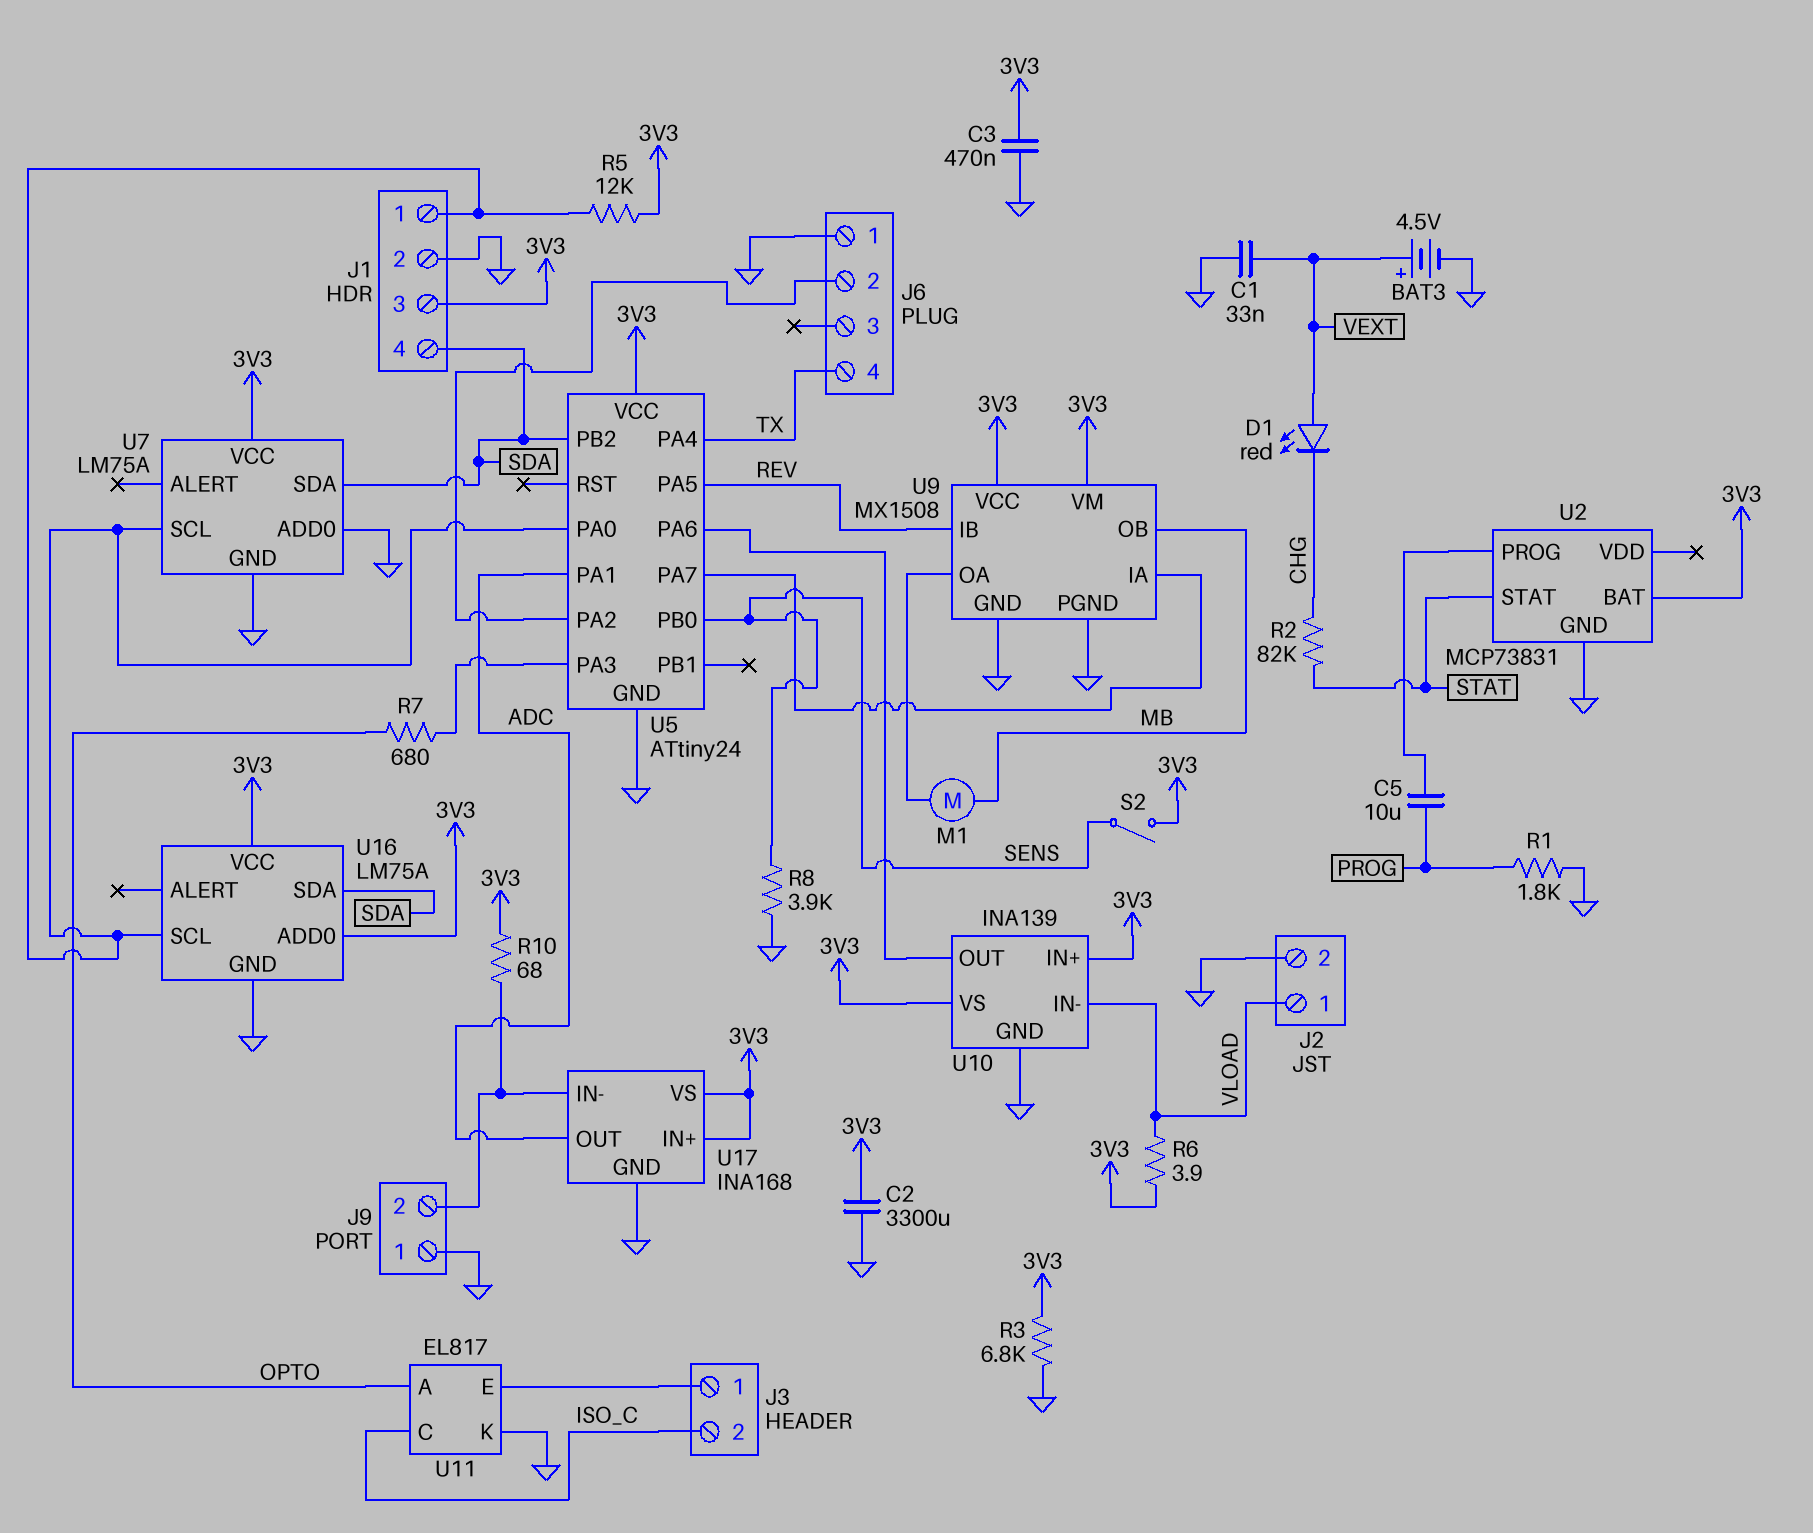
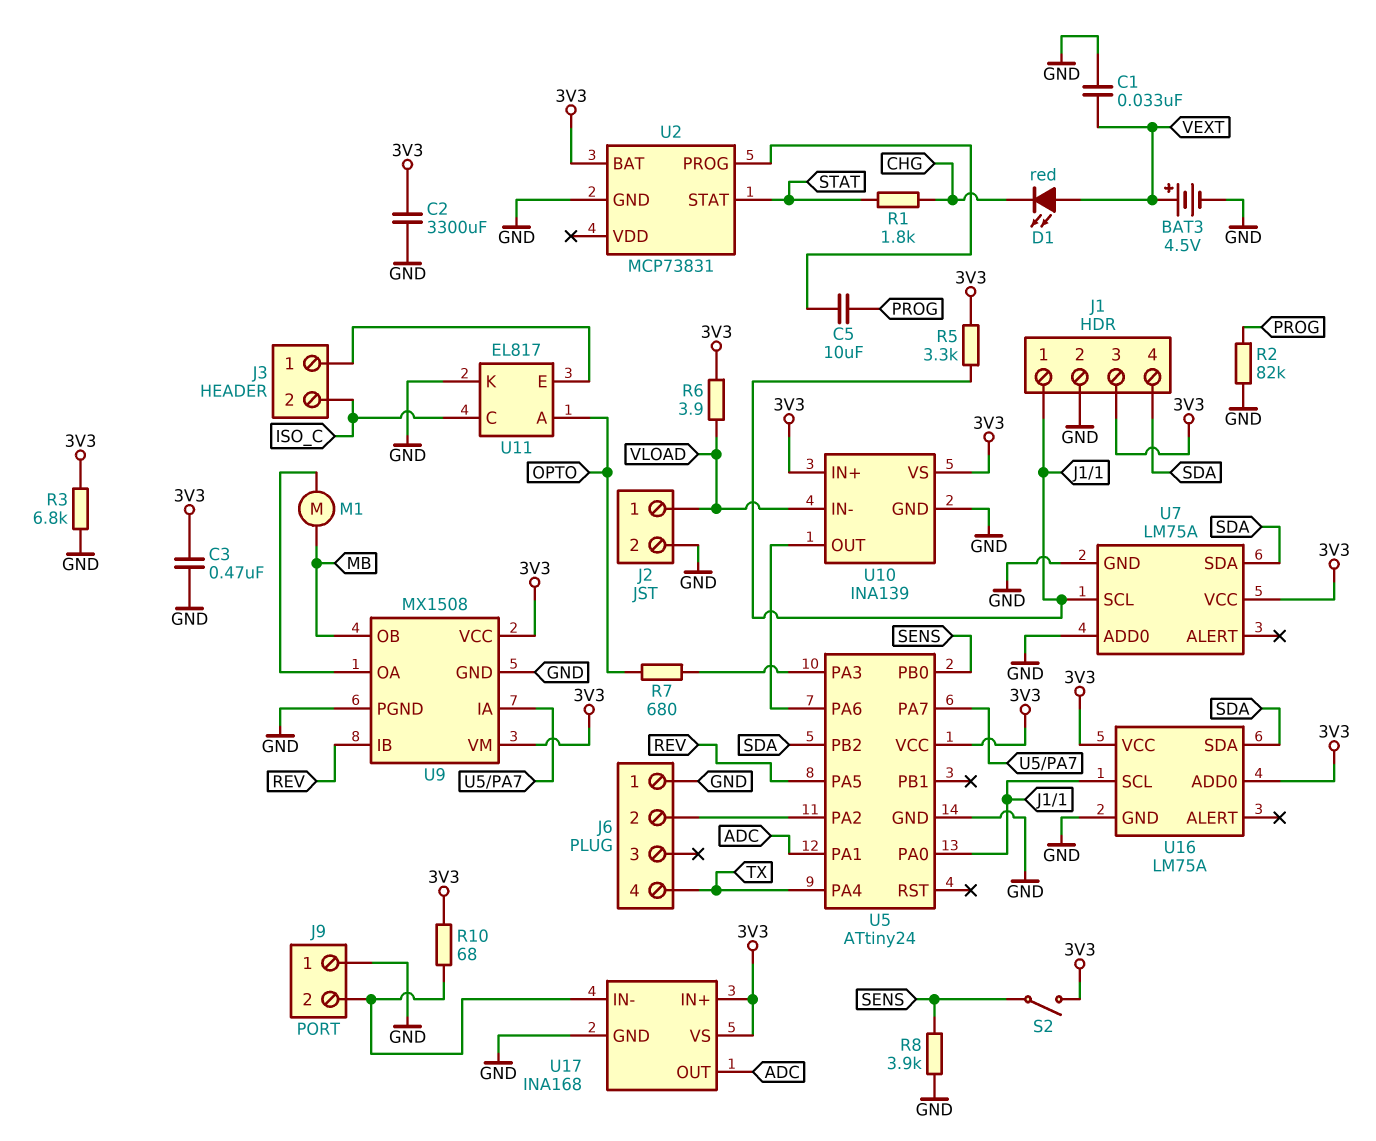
R1: 1.8k (GND, PROG) -> 1.8k (CHG, STAT)
R2: 82k (CHG, STAT) -> 82k (GND, PROG)
R5: 12k (3V3, J1/1) -> 3.3k (3V3, J1/1)

